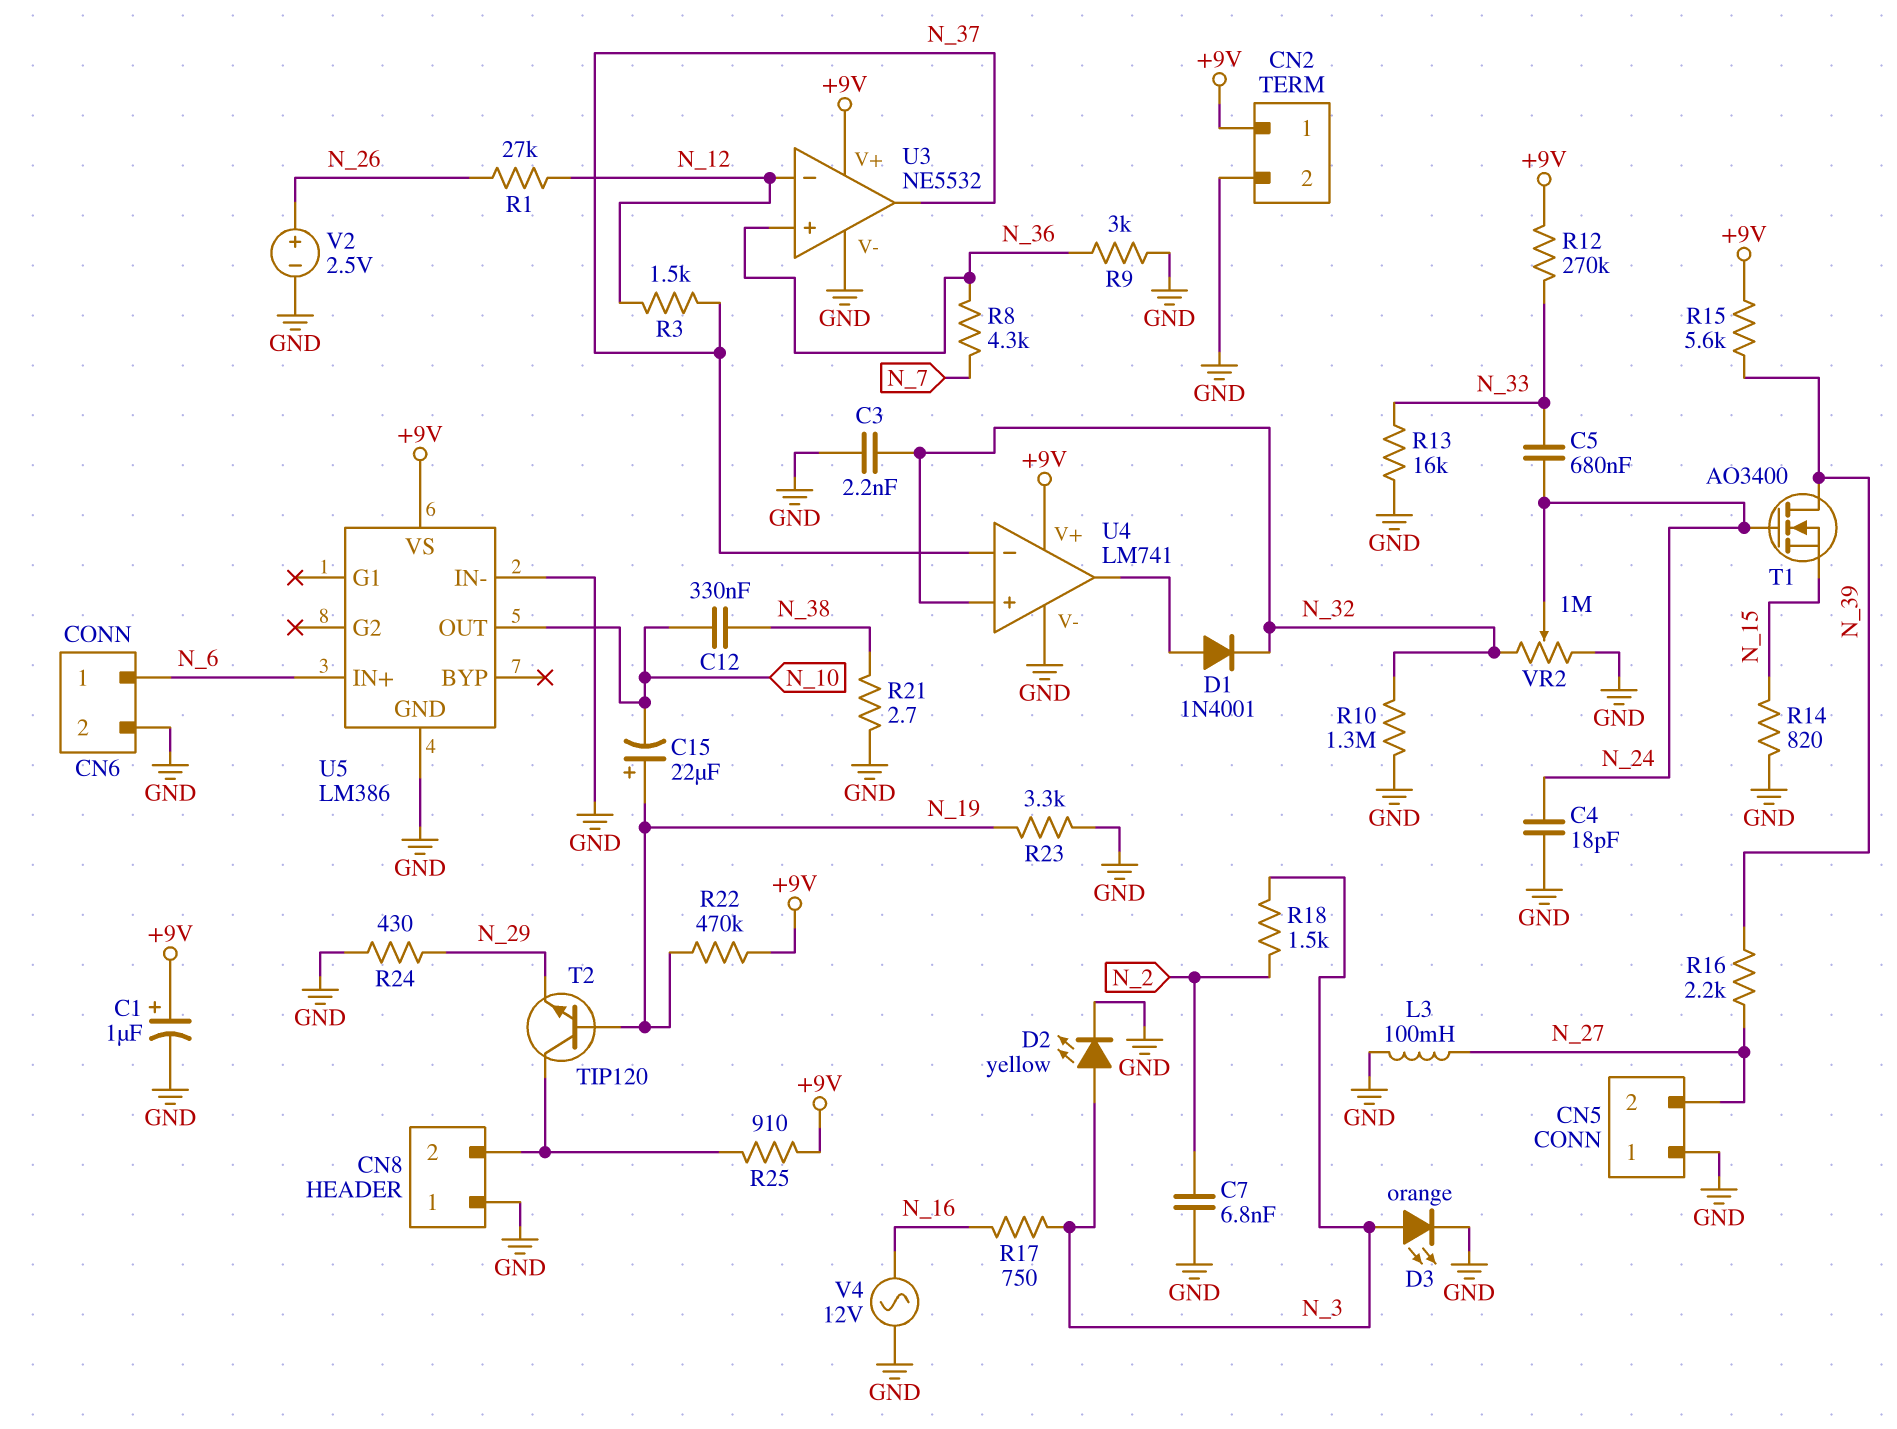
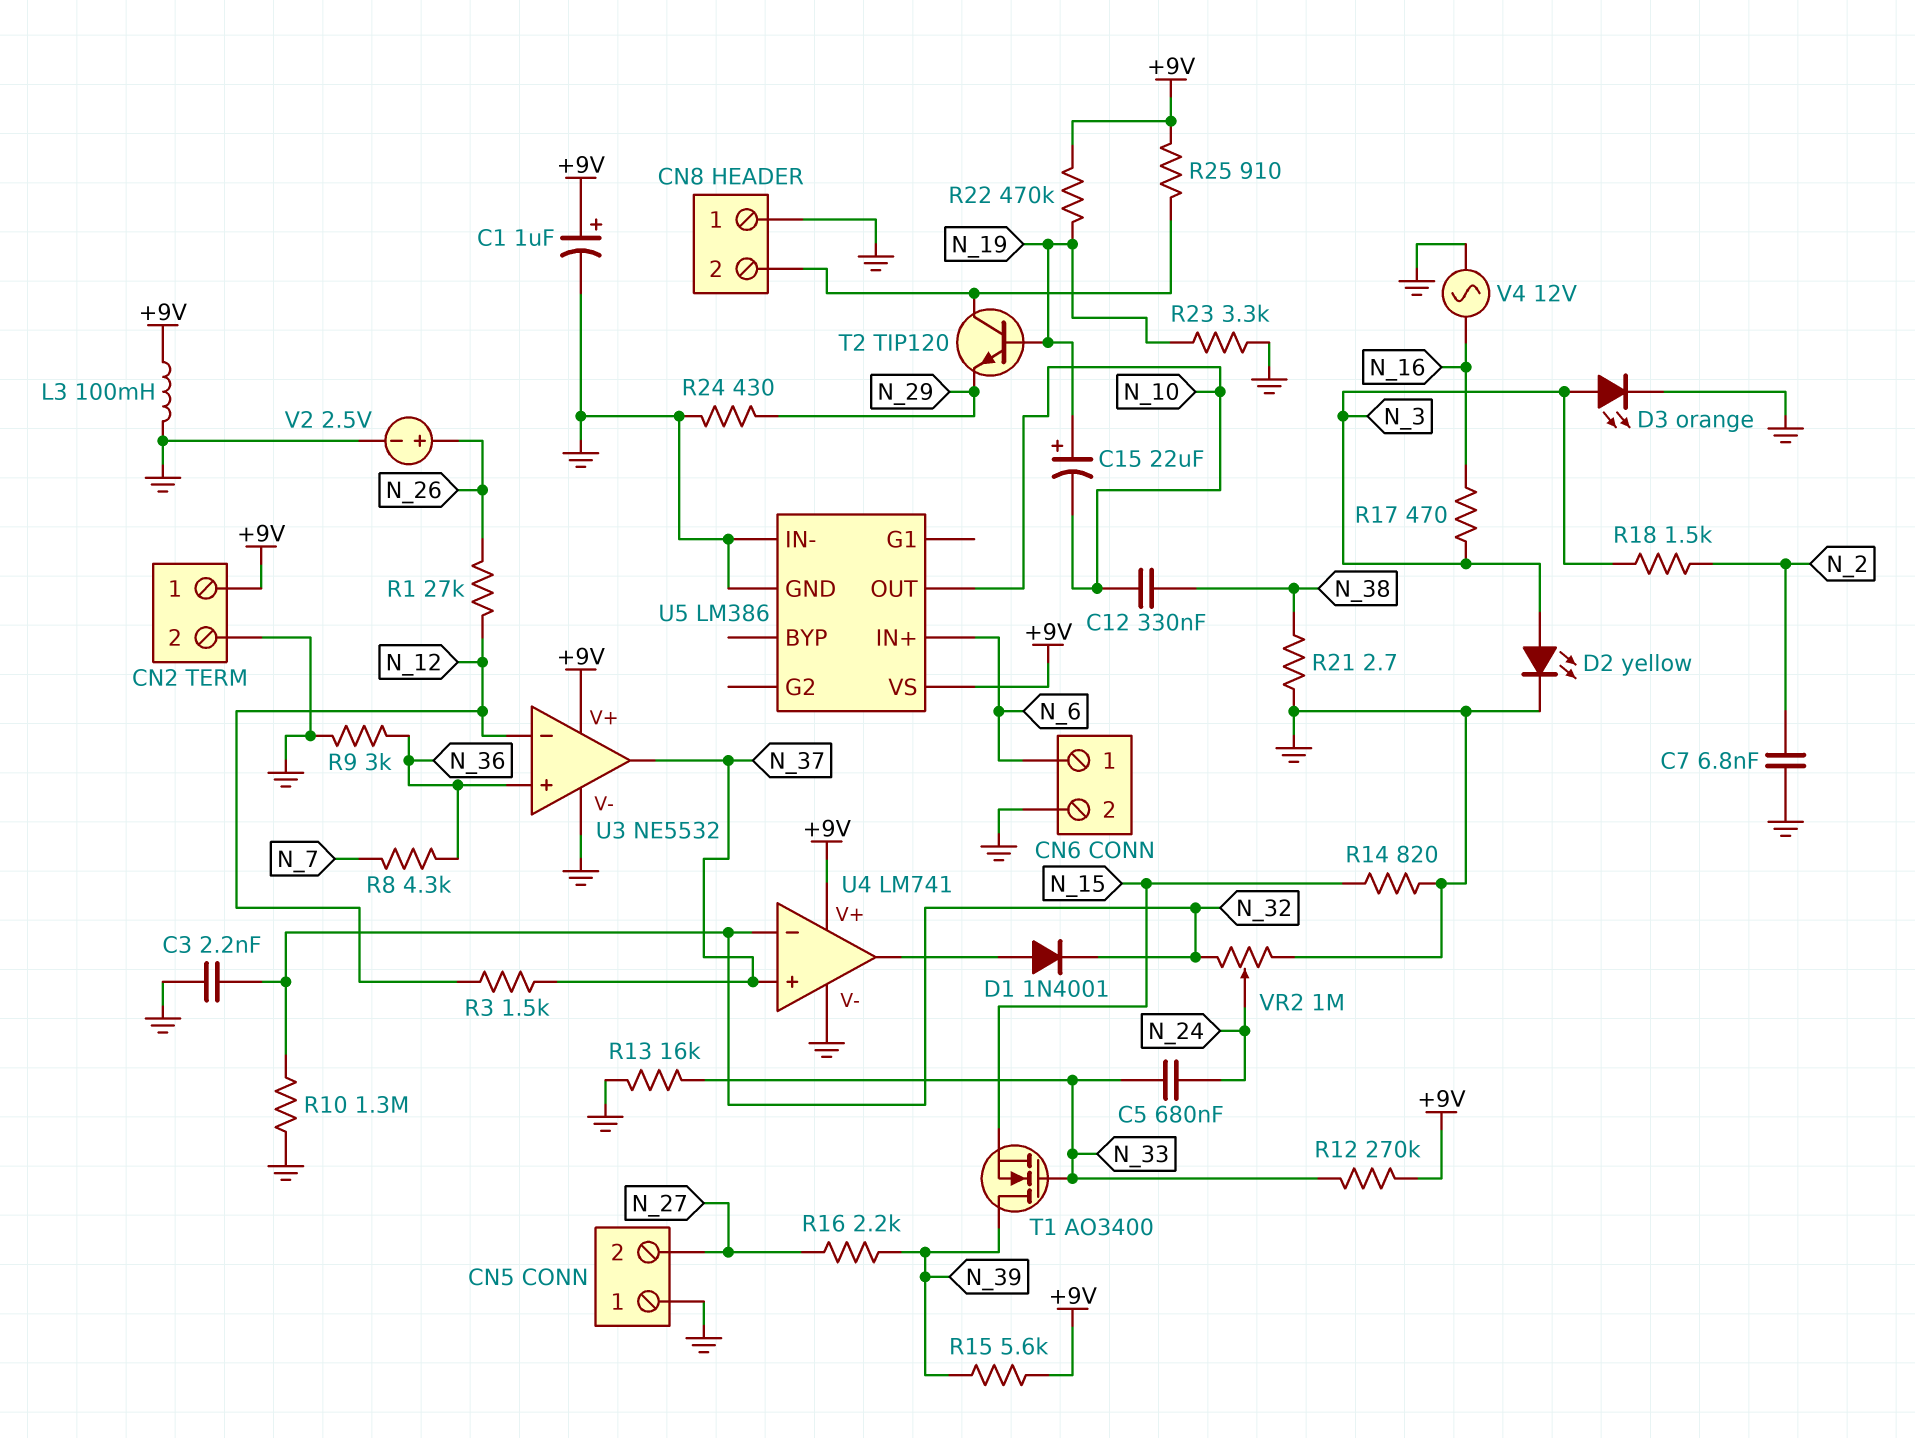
C4: 18pF (GND, N_24) -> none
L3: 100mH (GND, N_27) -> 100mH (+9V, GND)
R17: 750 (N_3, N_16) -> 470 (N_3, N_16)
T1: NMOS AO3400 (G N_24, D N_39, S N_15) -> NMOS AO3400 (G N_33, D N_39, S N_15)
U4 pin in+: N_32 -> N_37
U4 pin in-: N_37 -> N_32

